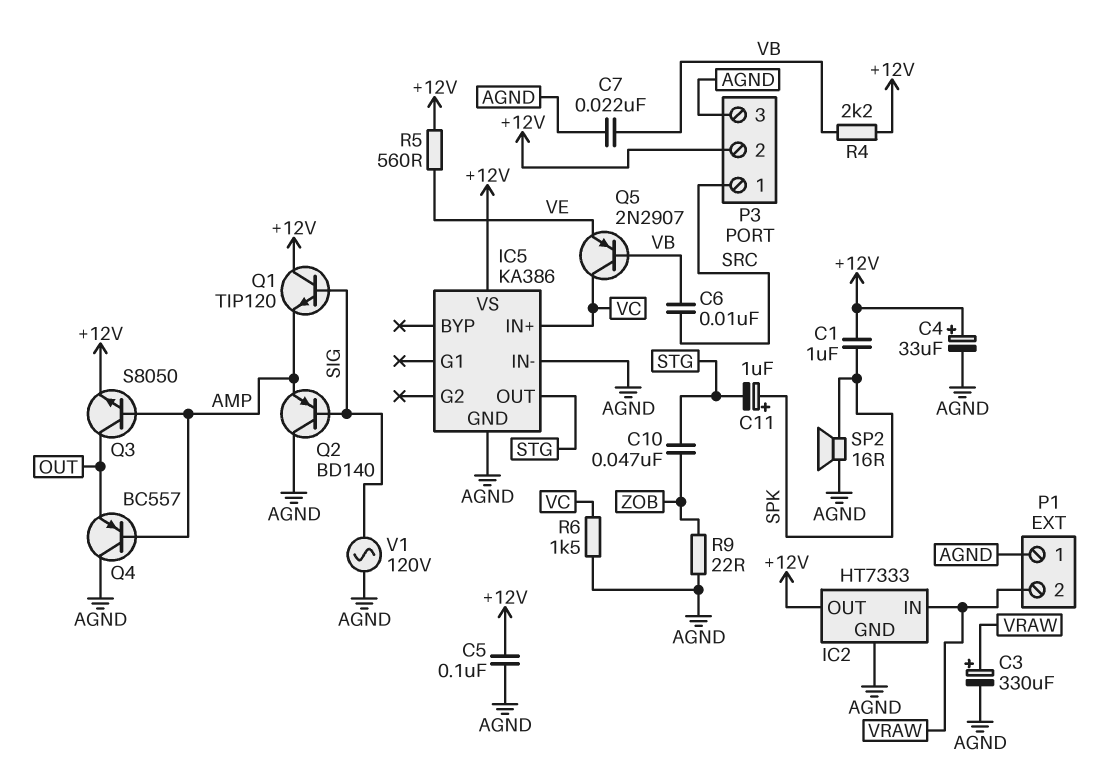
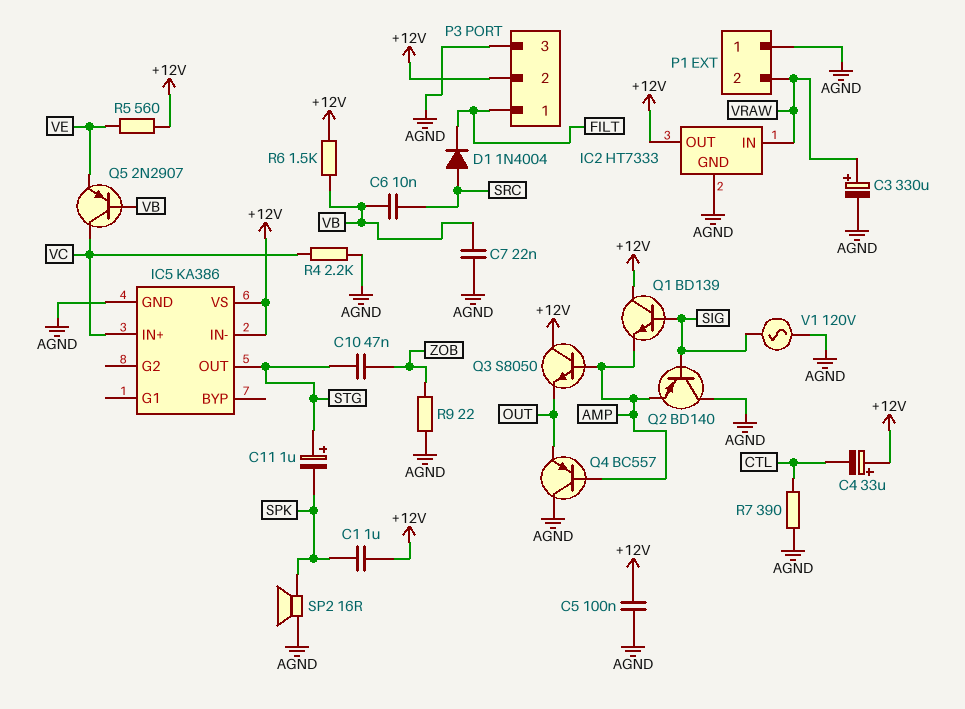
C4: 33uF (plus +12V, minus AGND) -> 33uF (plus +12V, minus CTL)
C11: 1uF (plus SPK, minus STG) -> 1uF (plus STG, minus SPK)
D1: none -> diode 1N4004 (A SRC, K FILT)
IC5 pin IN-: AGND -> +12V
P3 pin 1: SRC -> FILT
Q1: NPN TIP120 (B SIG, C +12V, E AMP) -> NPN BD139 (B SIG, C +12V, E AMP)
Q3: NPN S8050 (B AMP, C OUT, E +12V) -> NPN S8050 (B AMP, C +12V, E OUT)
R4: 2.2k (+12V, VB) -> 2.2k (AGND, VC)
R6: 1.5k (AGND, VC) -> 1.5k (+12V, VB)
R7: none -> 390 (AGND, CTL)

